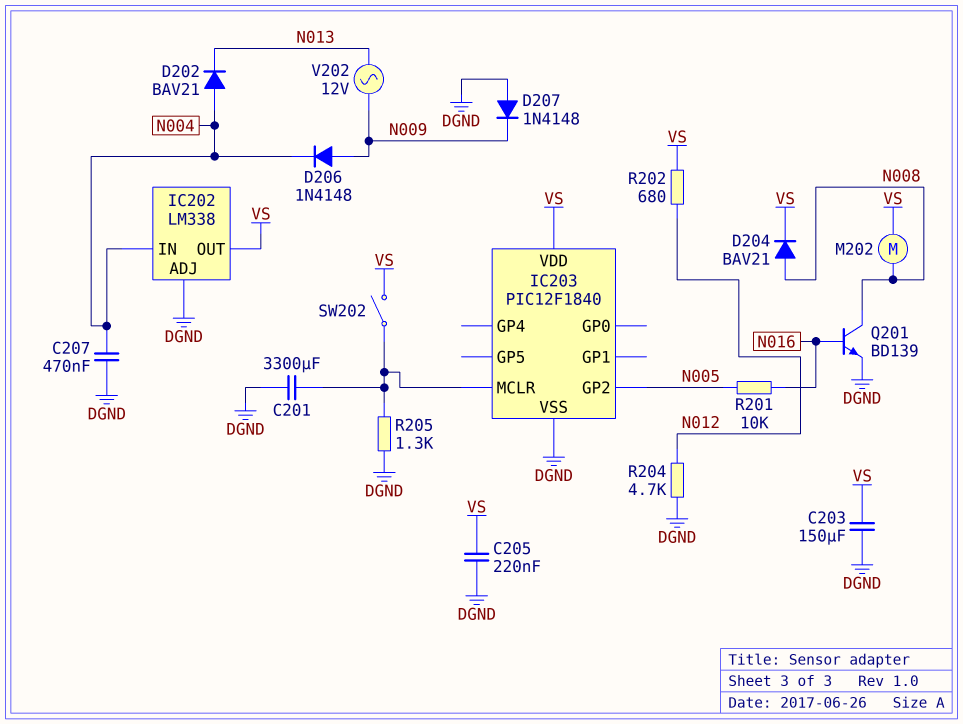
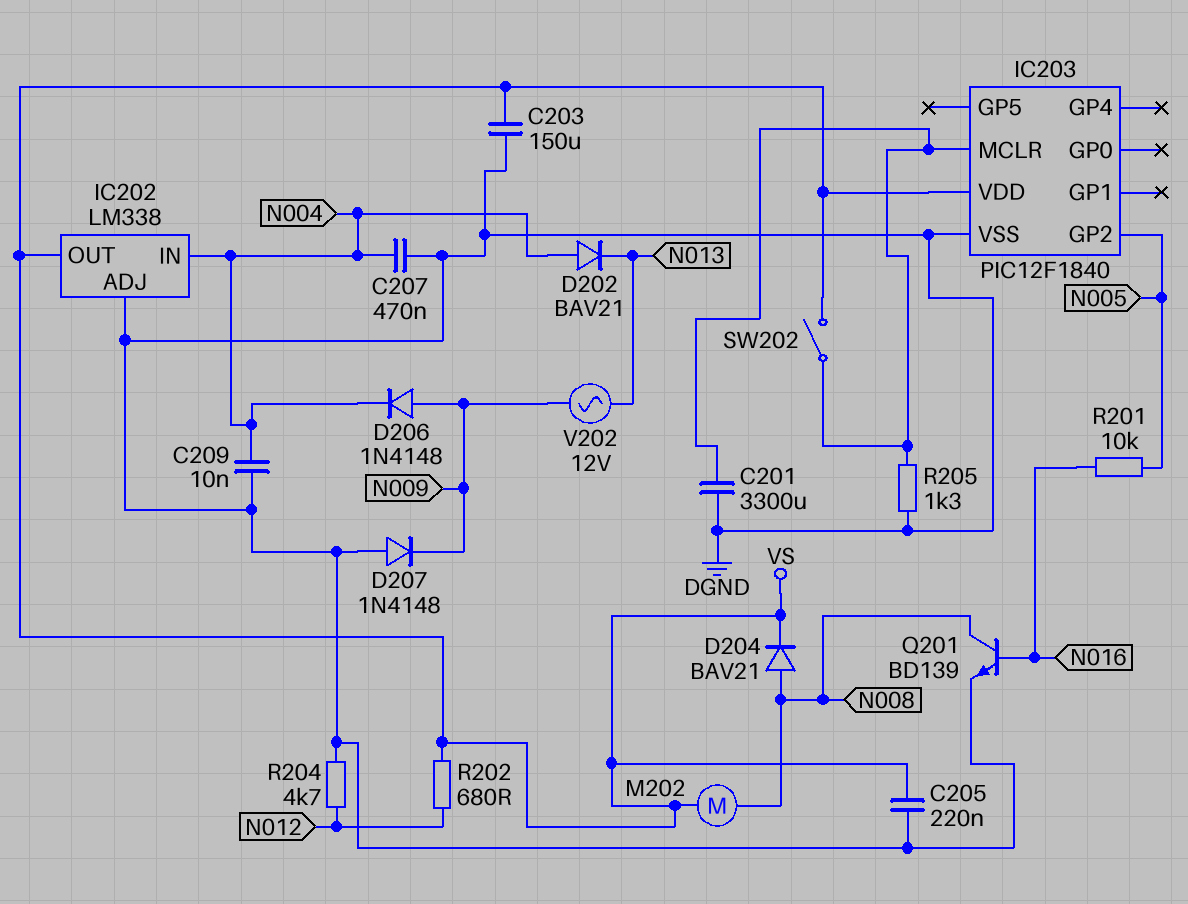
C209: none -> 10nF (DGND, N004)

